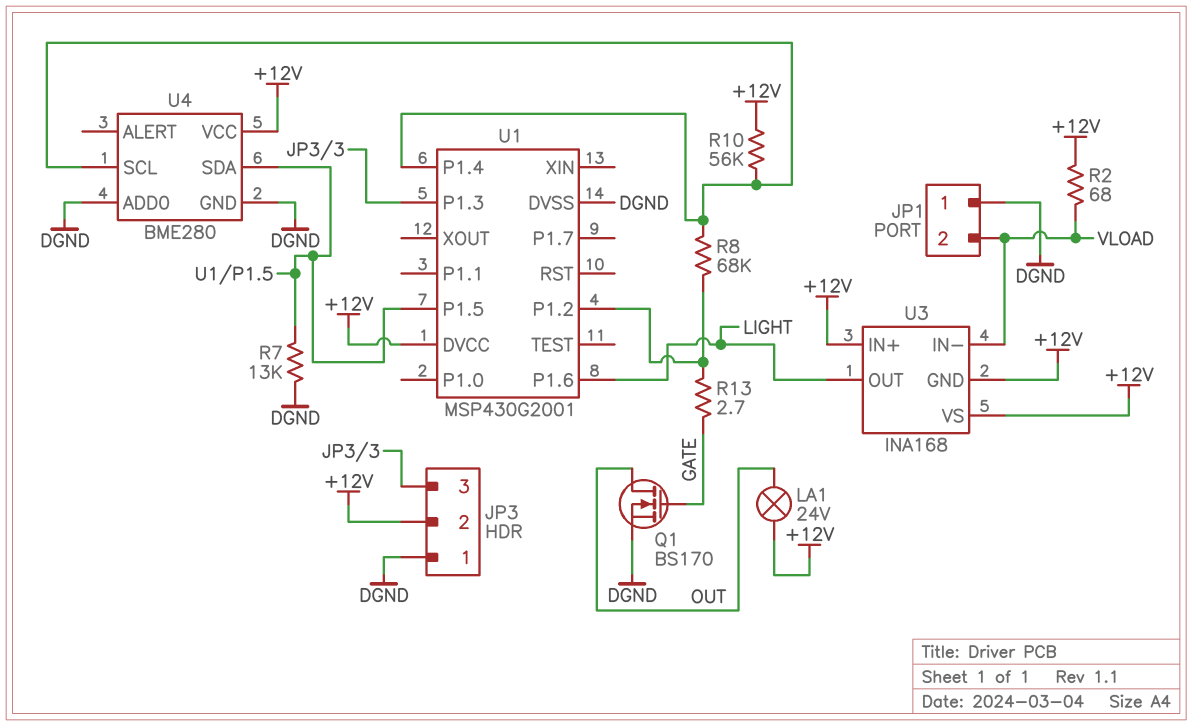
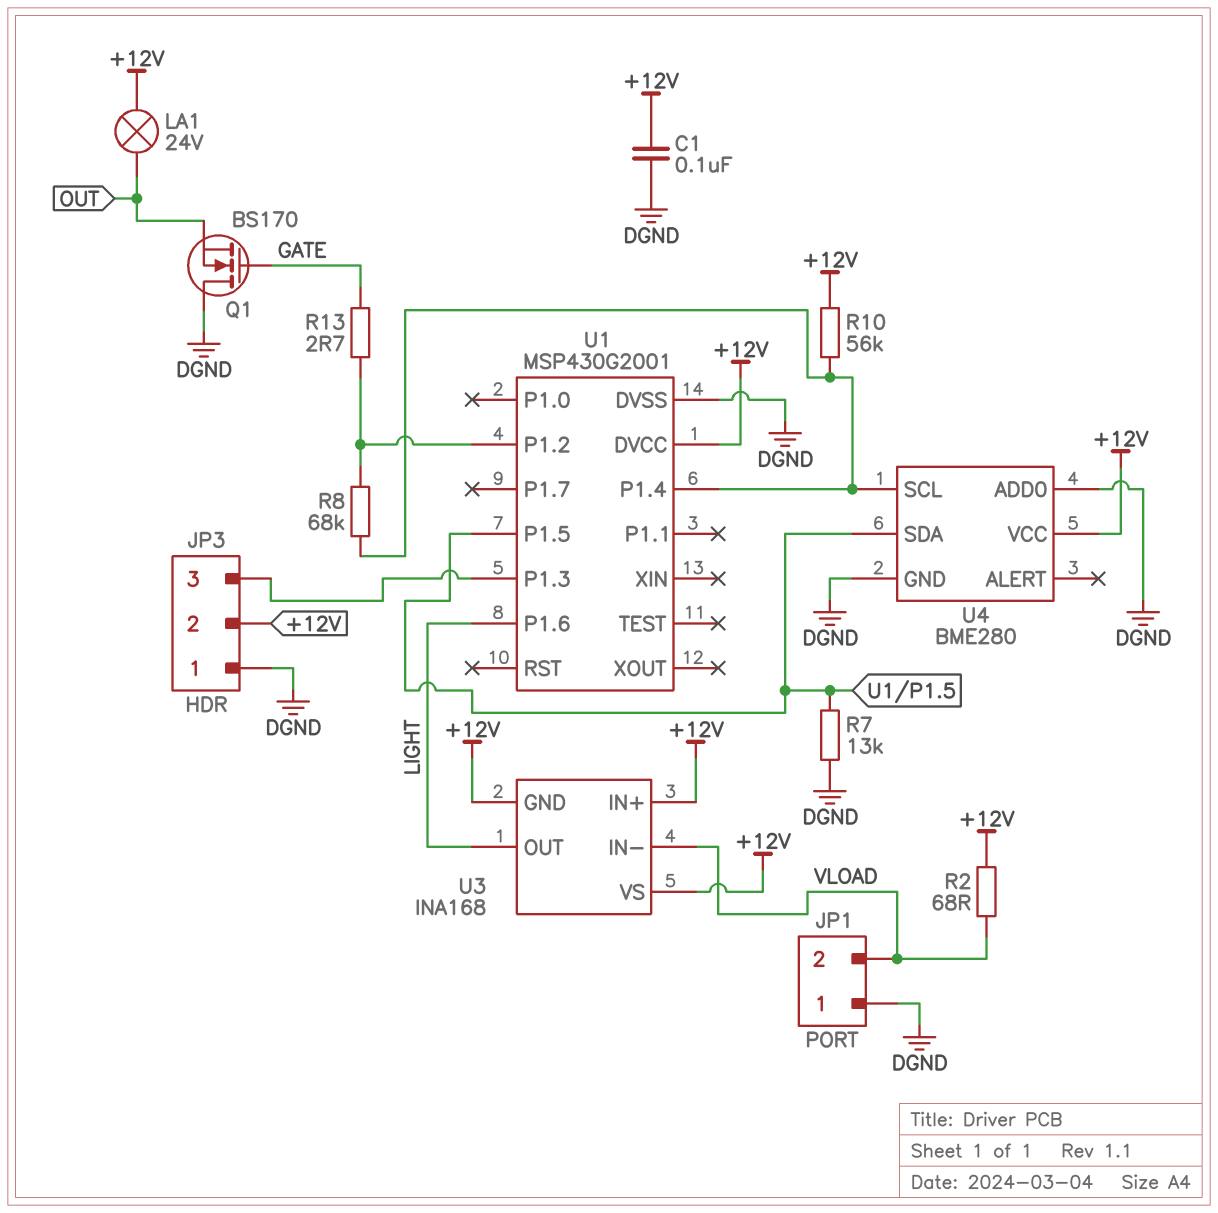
C1: none -> 100nF (+12V, DGND)
Q1: NMOS BS170 (G GATE, D OUT, S DGND) -> NMOS BS170 (G GATE, D DGND, S OUT)

